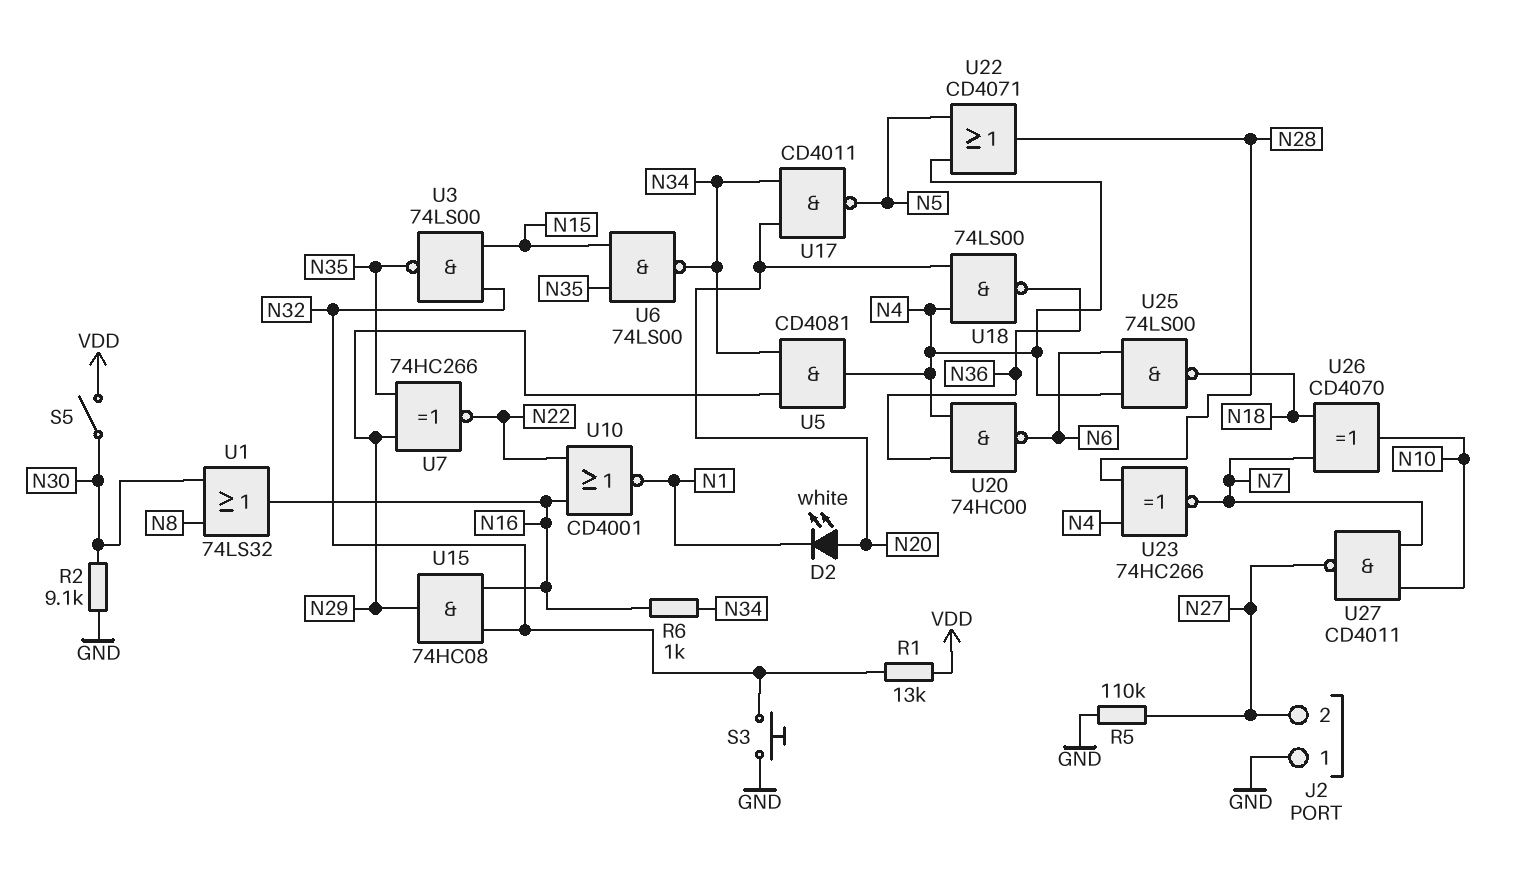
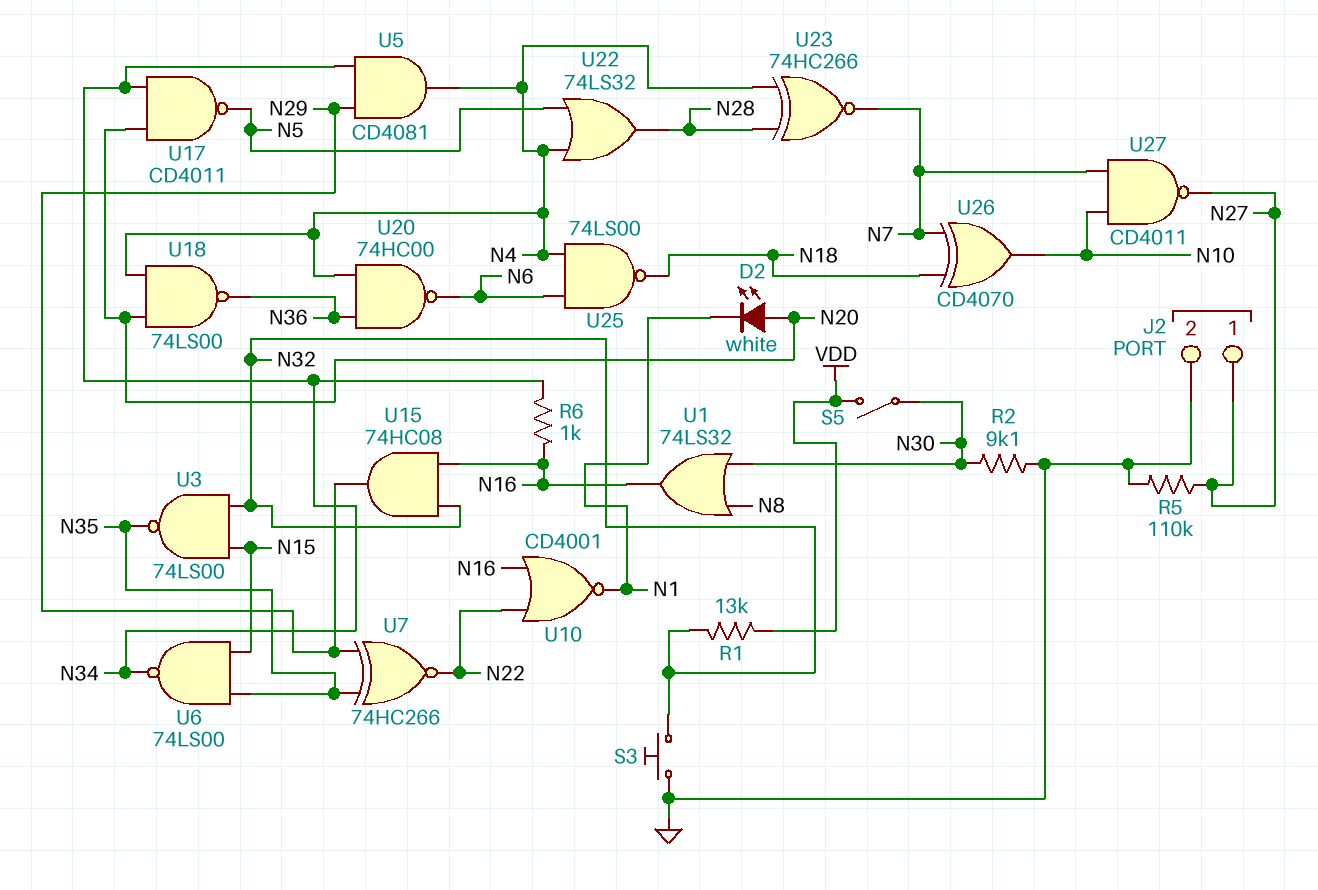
J2 pin 1: GND -> N27
J2 pin 2: N27 -> GND
U22: OR CD4071 (in N4, in N5, out N28) -> OR 74LS32 (in N4, in N5, out N28)

